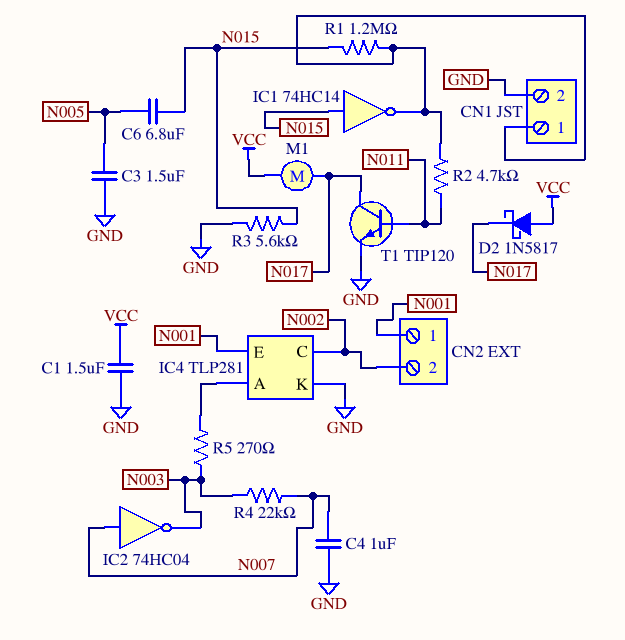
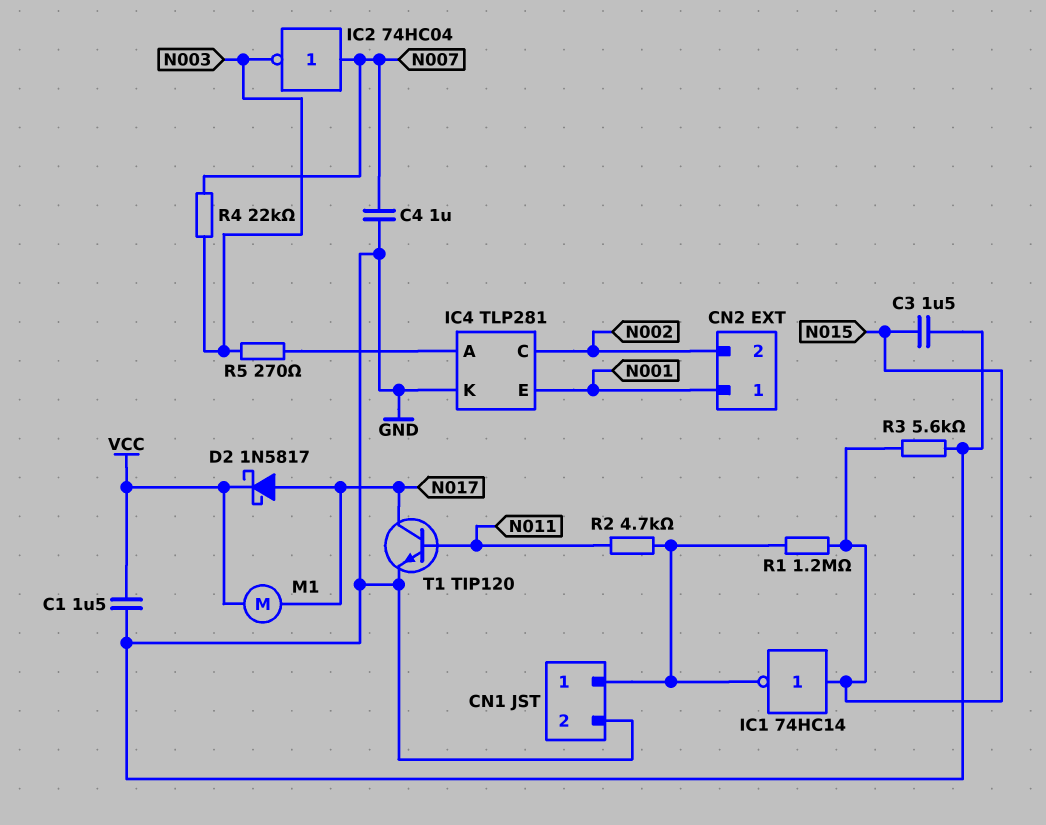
C3: 1.5uF (GND, N005) -> 1.5uF (GND, N015)
C6: 6.8uF (N005, N015) -> none
D2: schottky 1N5817 (A VCC, K N017) -> schottky 1N5817 (A N017, K VCC)

